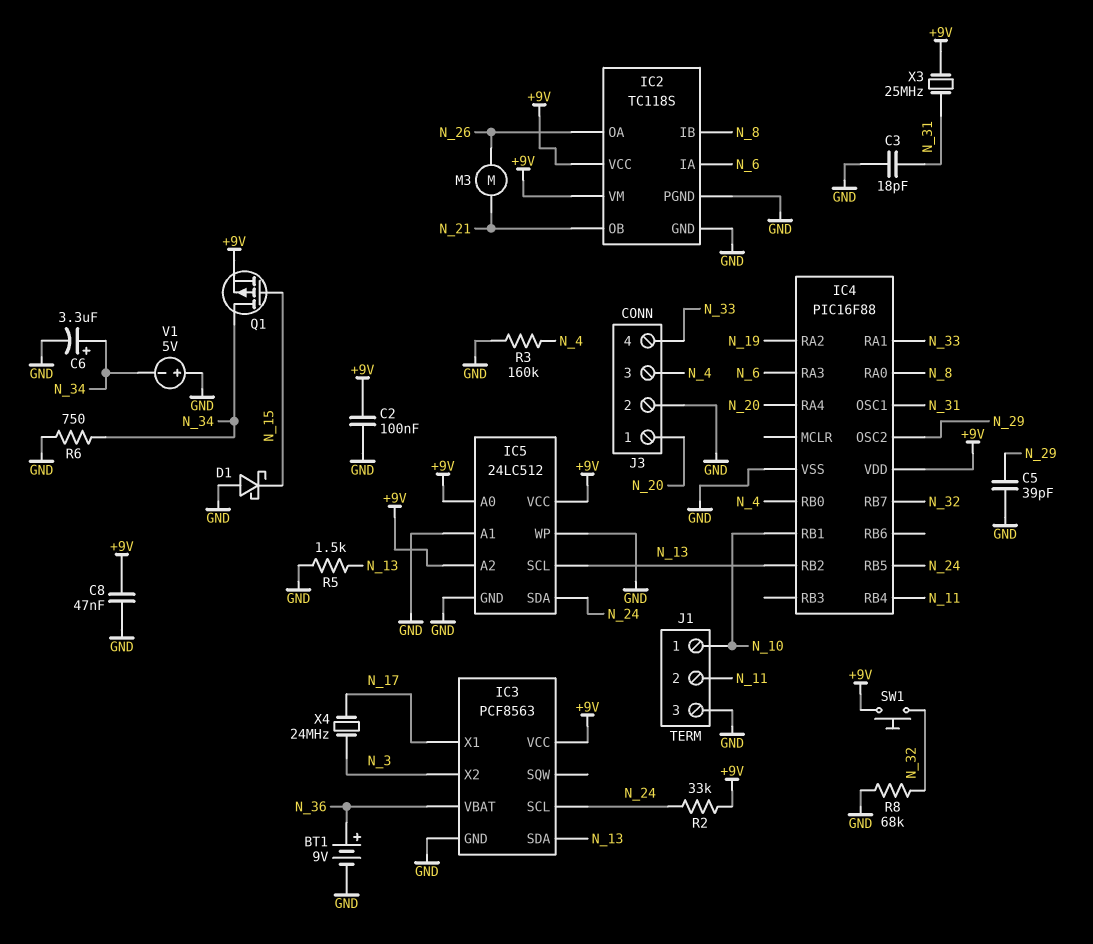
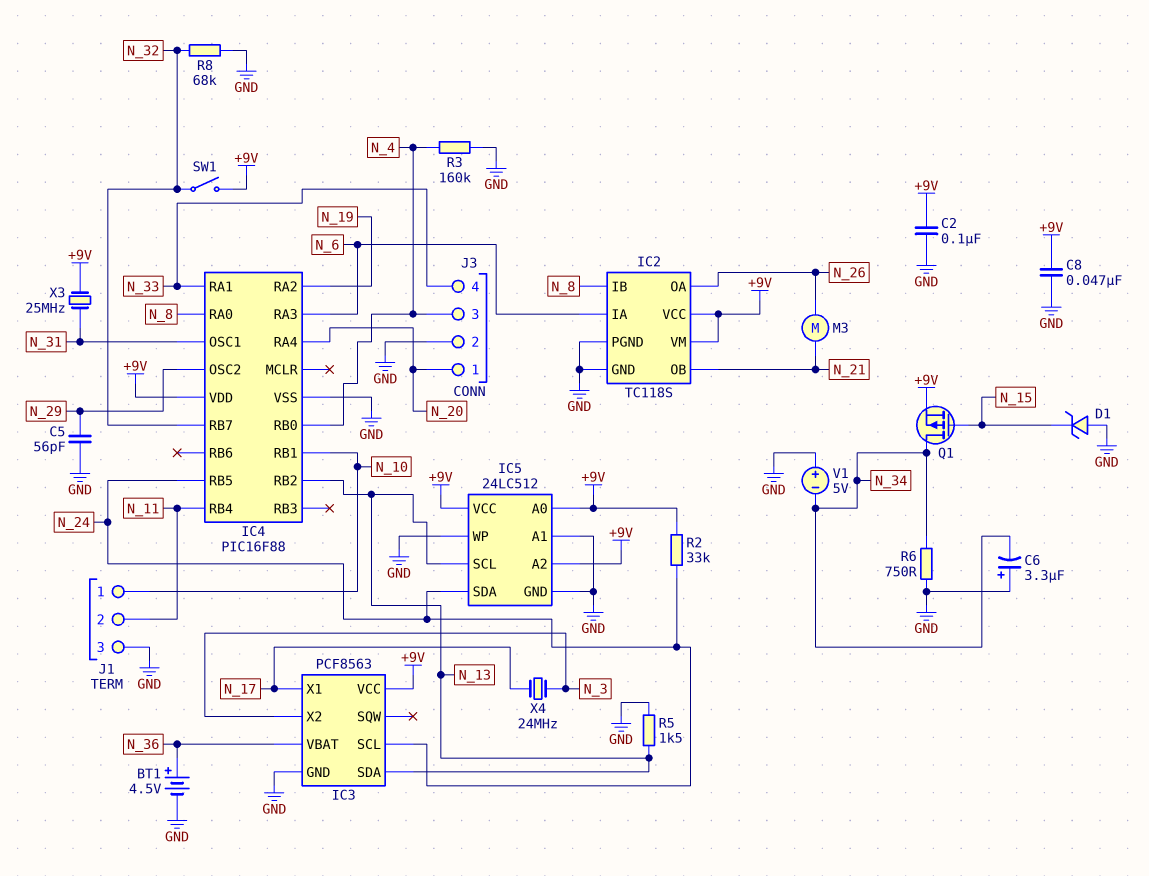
BT1: 9V (plus N_36, minus GND) -> 4.5V (plus N_36, minus GND)
C3: 18pF (GND, N_31) -> none
C5: 39pF (GND, N_29) -> 56pF (GND, N_29)
C6: 3.3uF (plus N_34, minus GND) -> 3.3uF (plus GND, minus N_34)
D1: schottky (A GND, K N_15) -> zener (A GND, K N_15)
SW1: button (+9V, N_32) -> switch (+9V, N_32)

